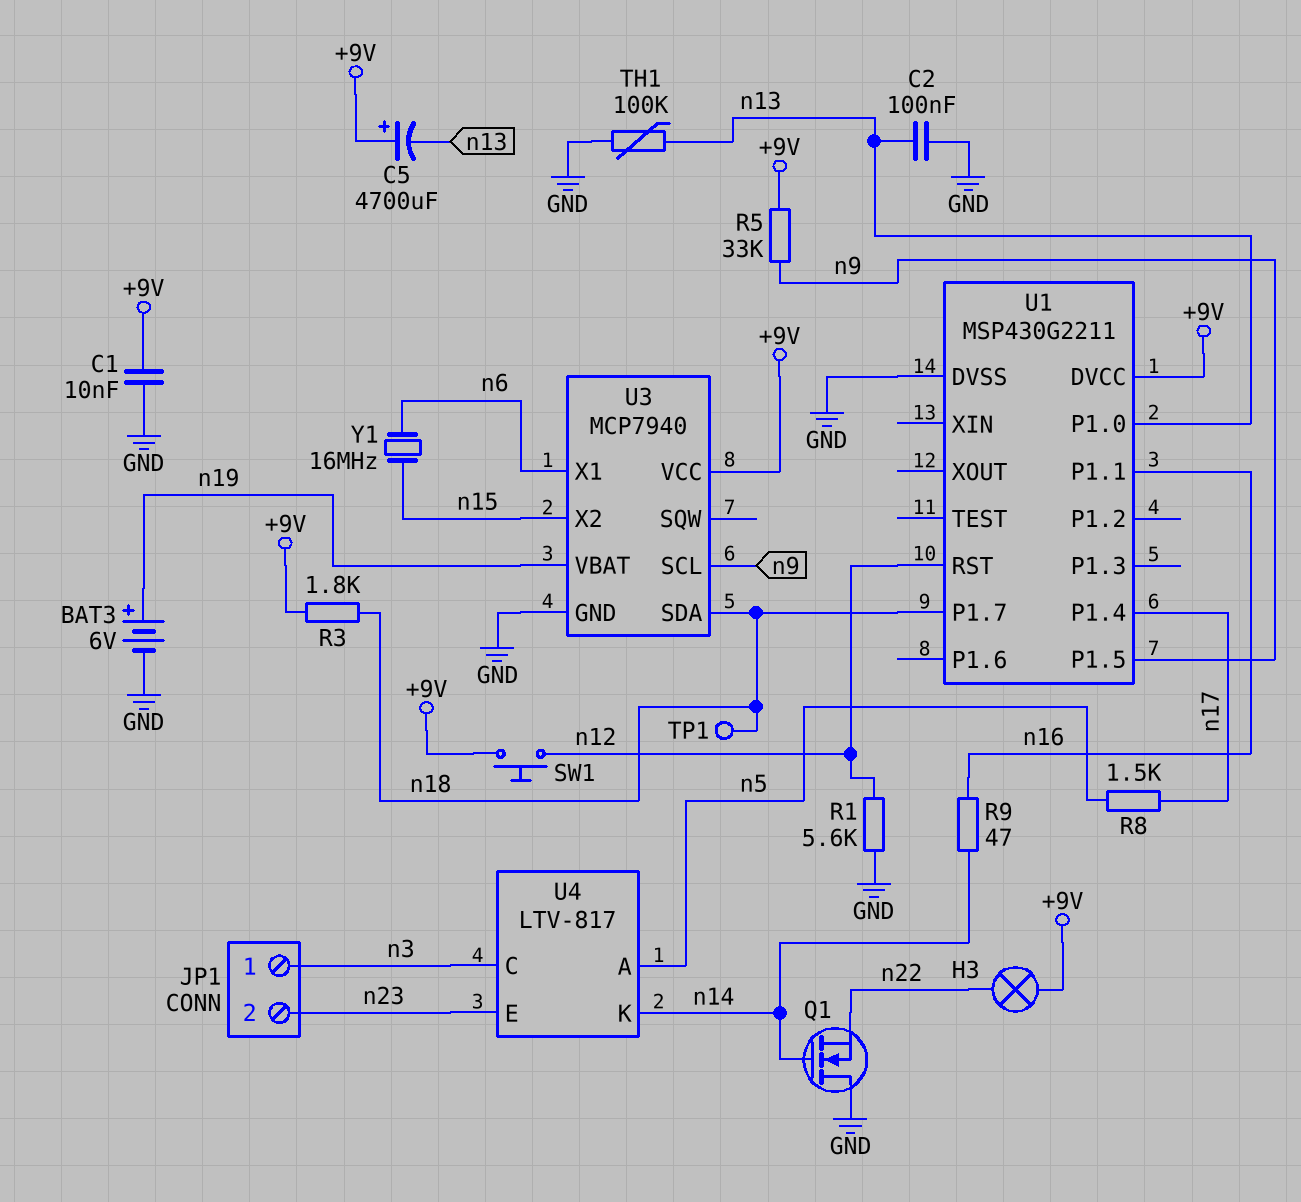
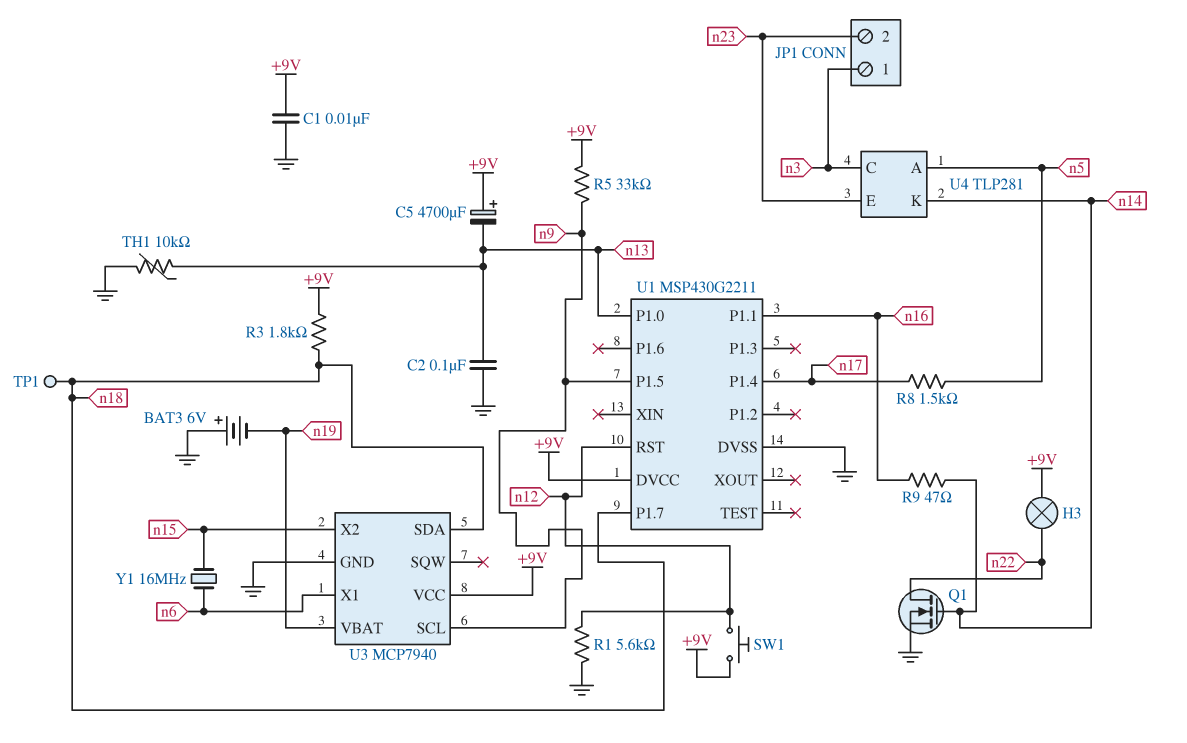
BAT3: 6V (plus n19, minus GND) -> 6V (plus GND, minus n19)
Q1: NMOS (G n14, D GND, S n22) -> NMOS (G n14, D n22, S GND)
TH1: 100k (GND, n13) -> 10k (GND, n13)
U4: LTV-817 -> TLP281

